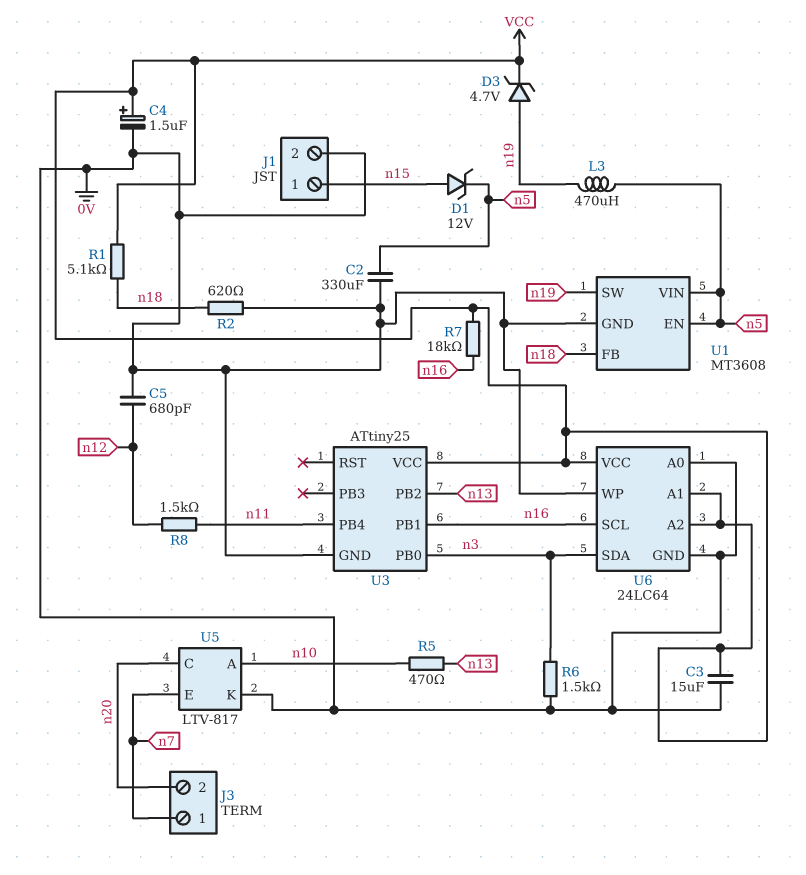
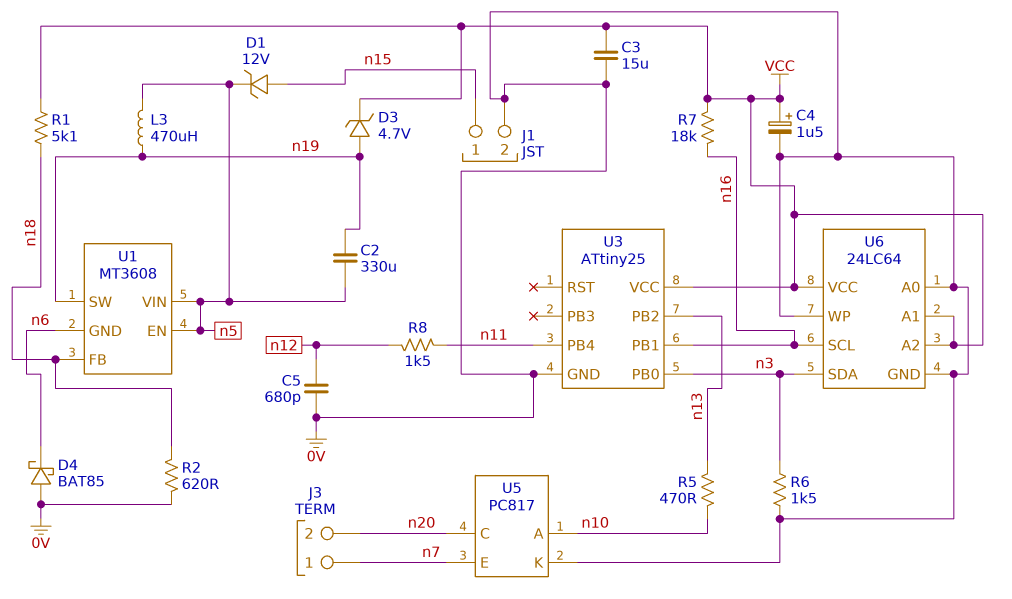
C2: 330uF (0V, n5) -> 330uF (n5, n19)
D4: none -> schottky BAT85 (A 0V, K n6)
U1 pin GND: 0V -> n6
U5: LTV-817 -> PC817

